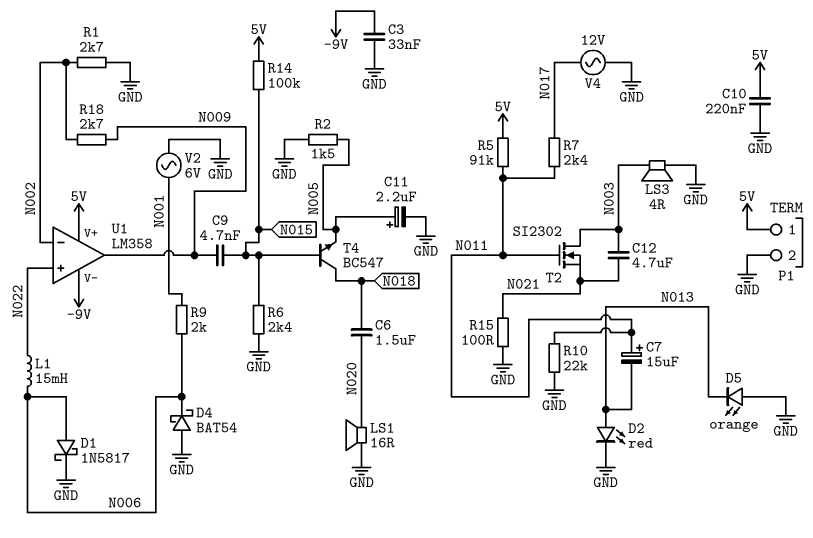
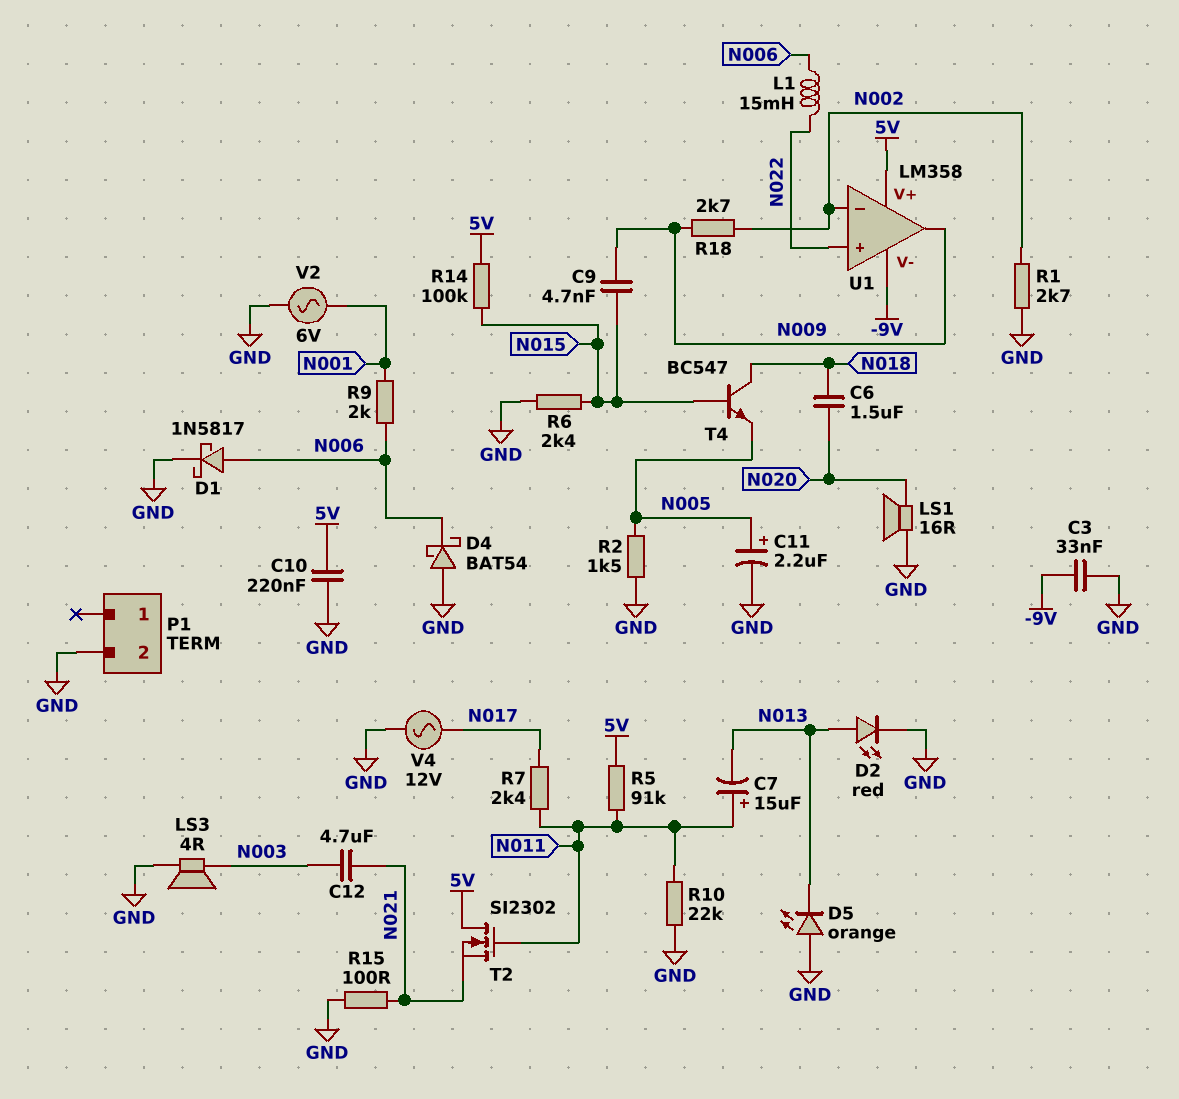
P1 pin 1: 5V -> none
T2: NMOS SI2302 (G N011, D N003, S N021) -> NMOS SI2302 (G N011, D 5V, S N021)

